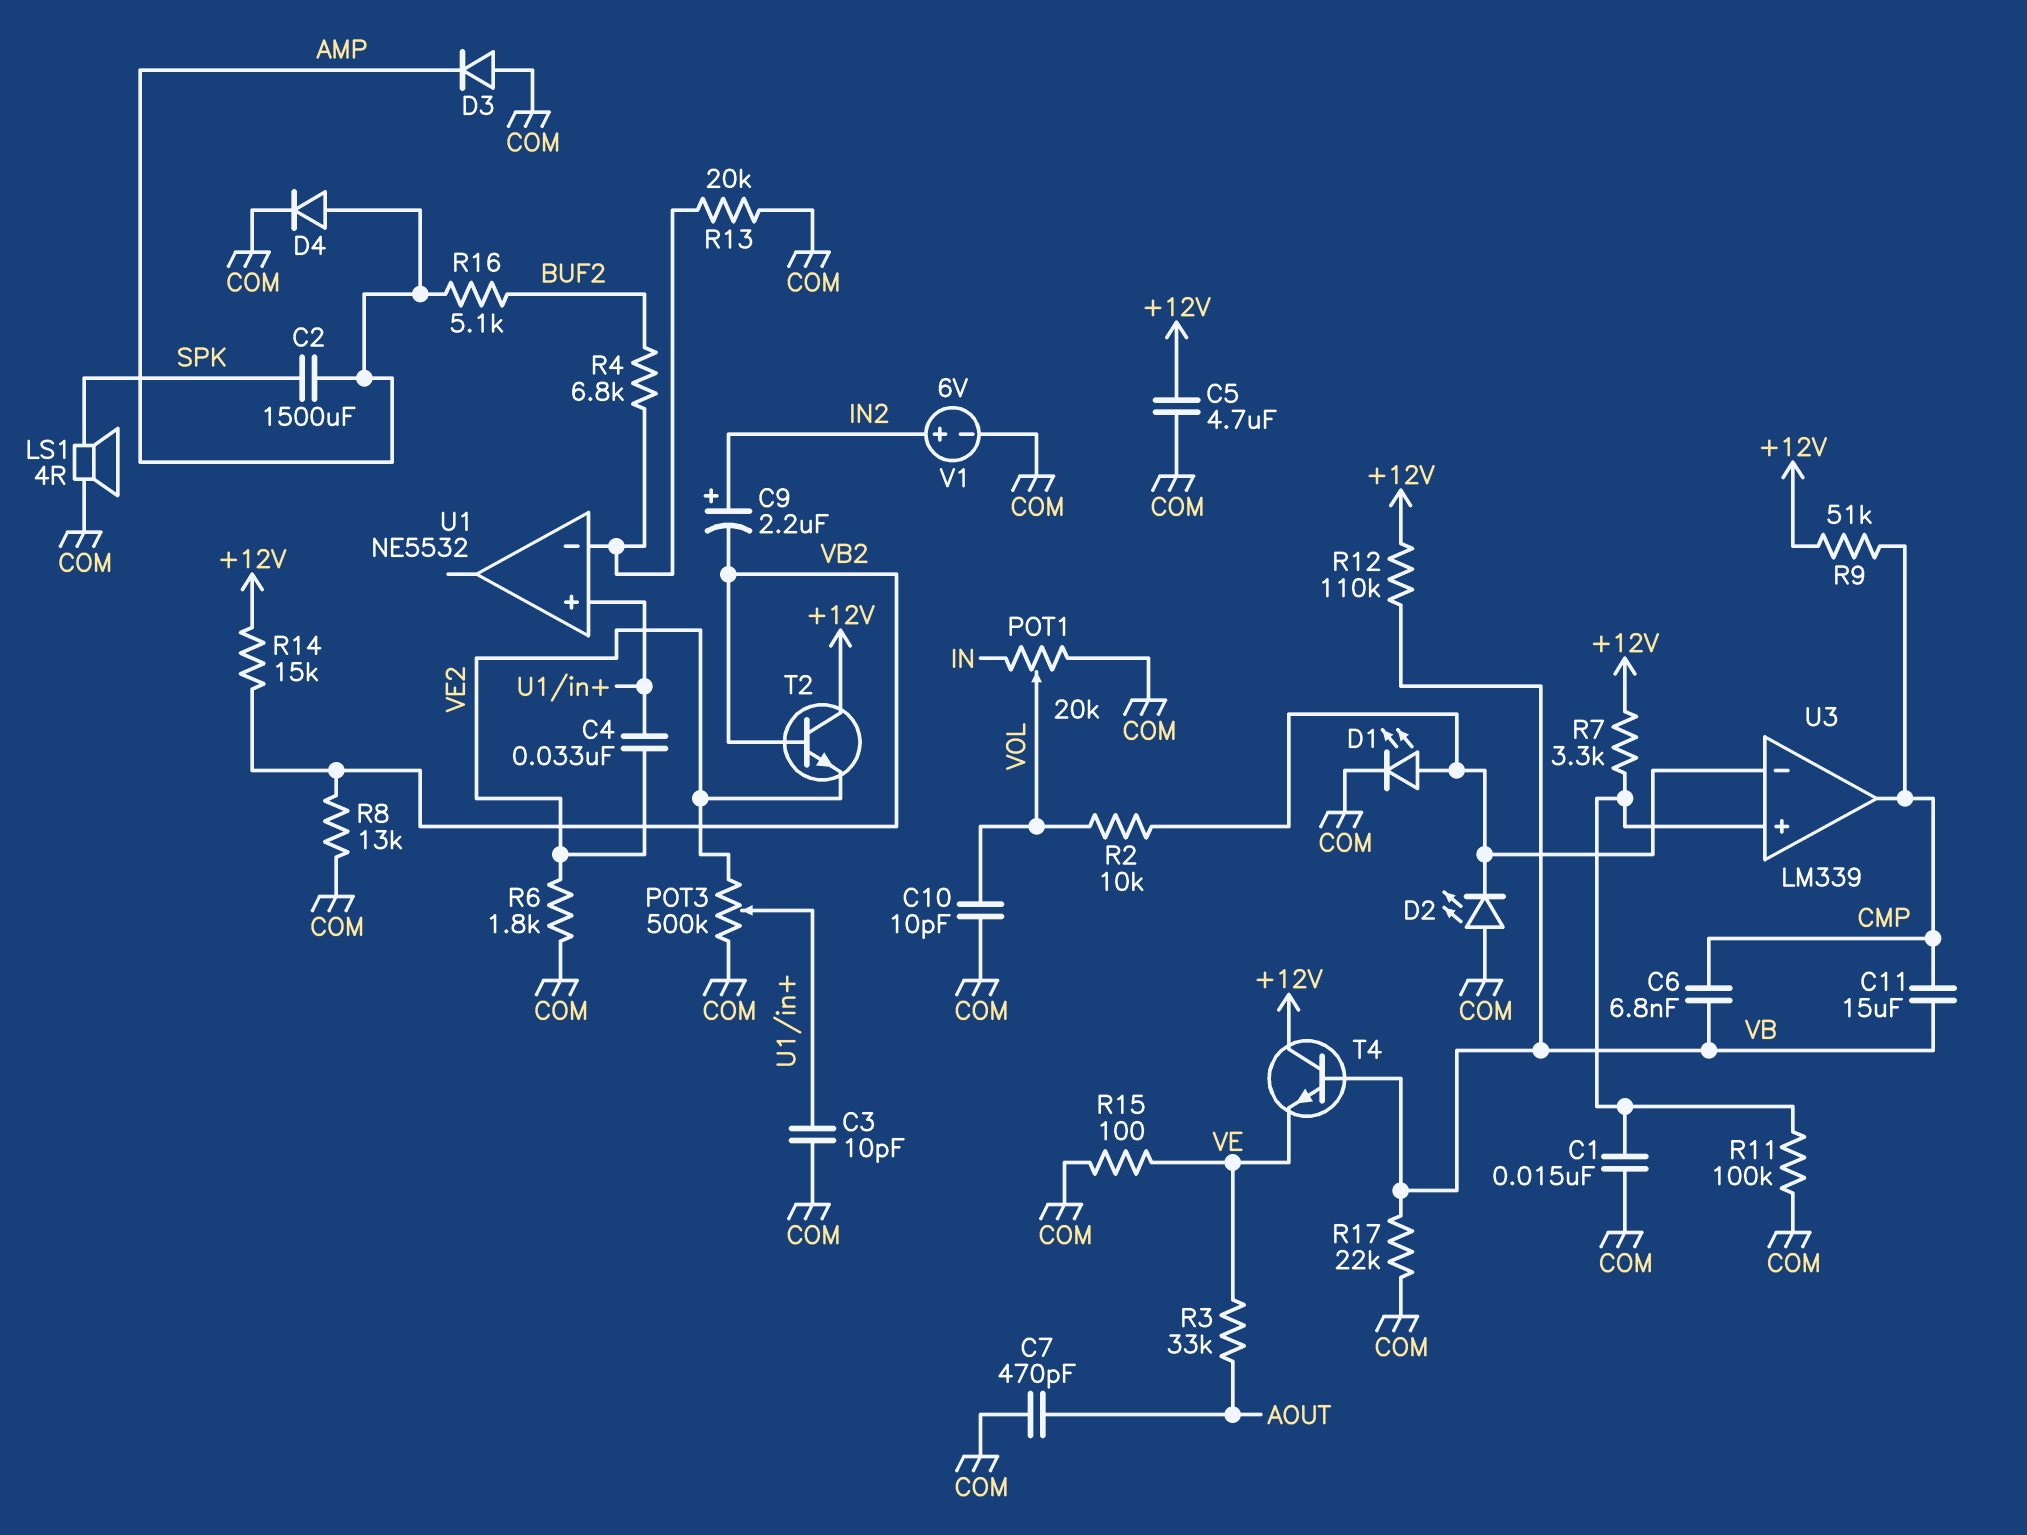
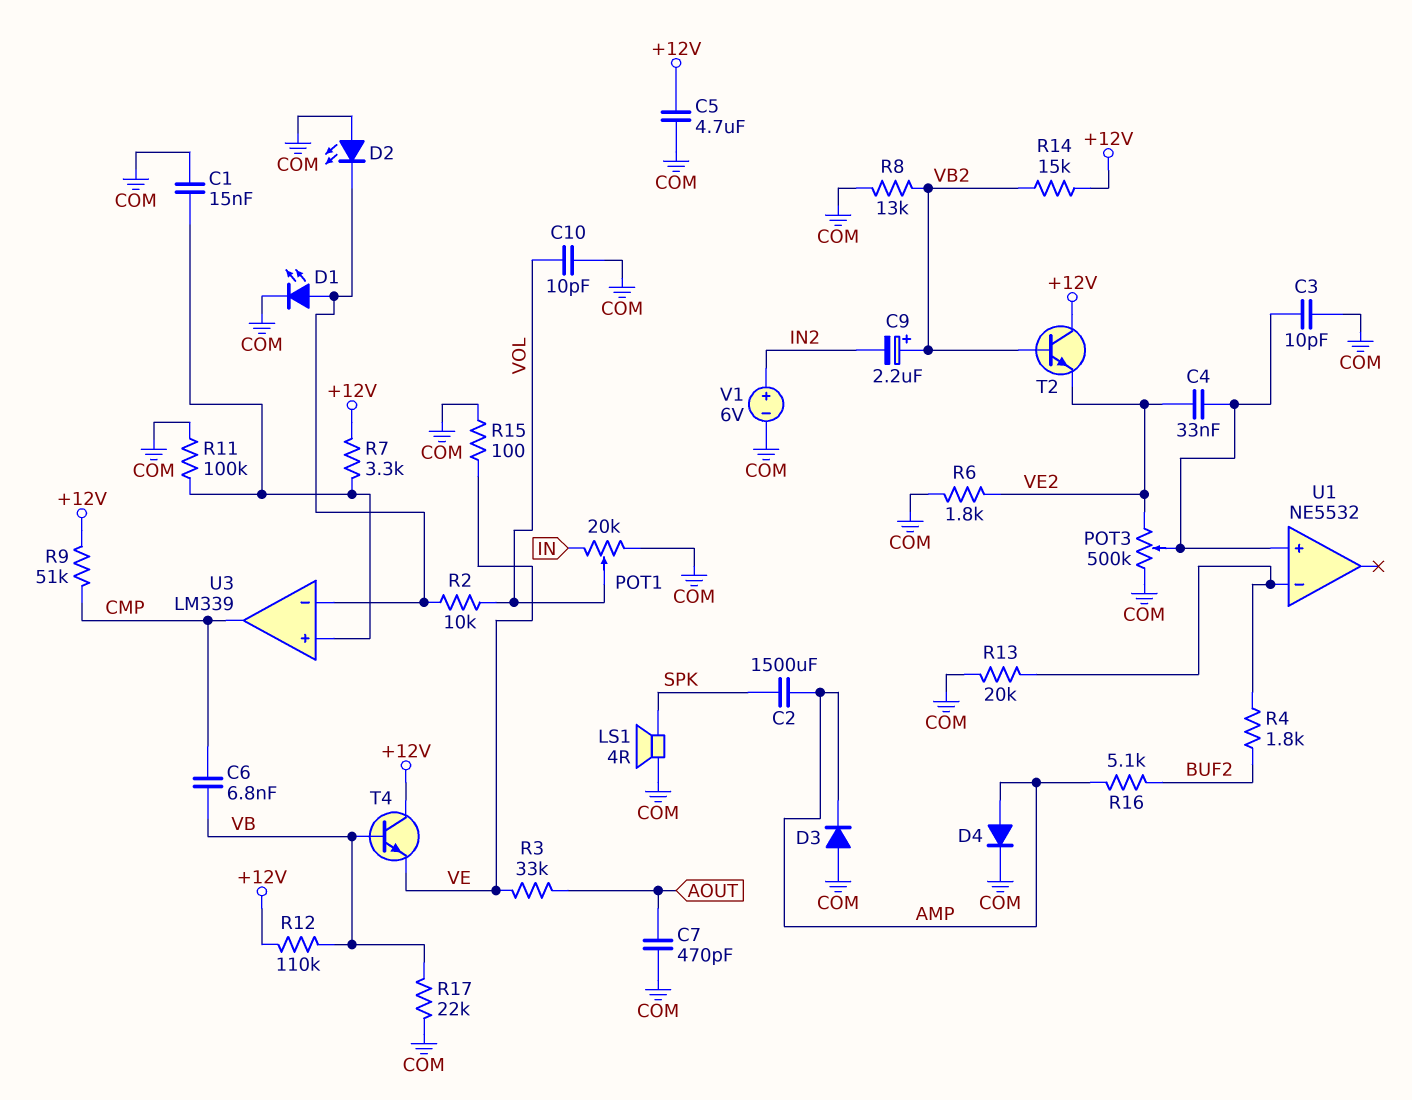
C9: 2.2uF (plus IN2, minus VB2) -> 2.2uF (plus VB2, minus IN2)
C11: 15uF (CMP, VB) -> none
R4: 6.8k (BUF2, U1/in-) -> 1.8k (BUF2, U1/in-)

